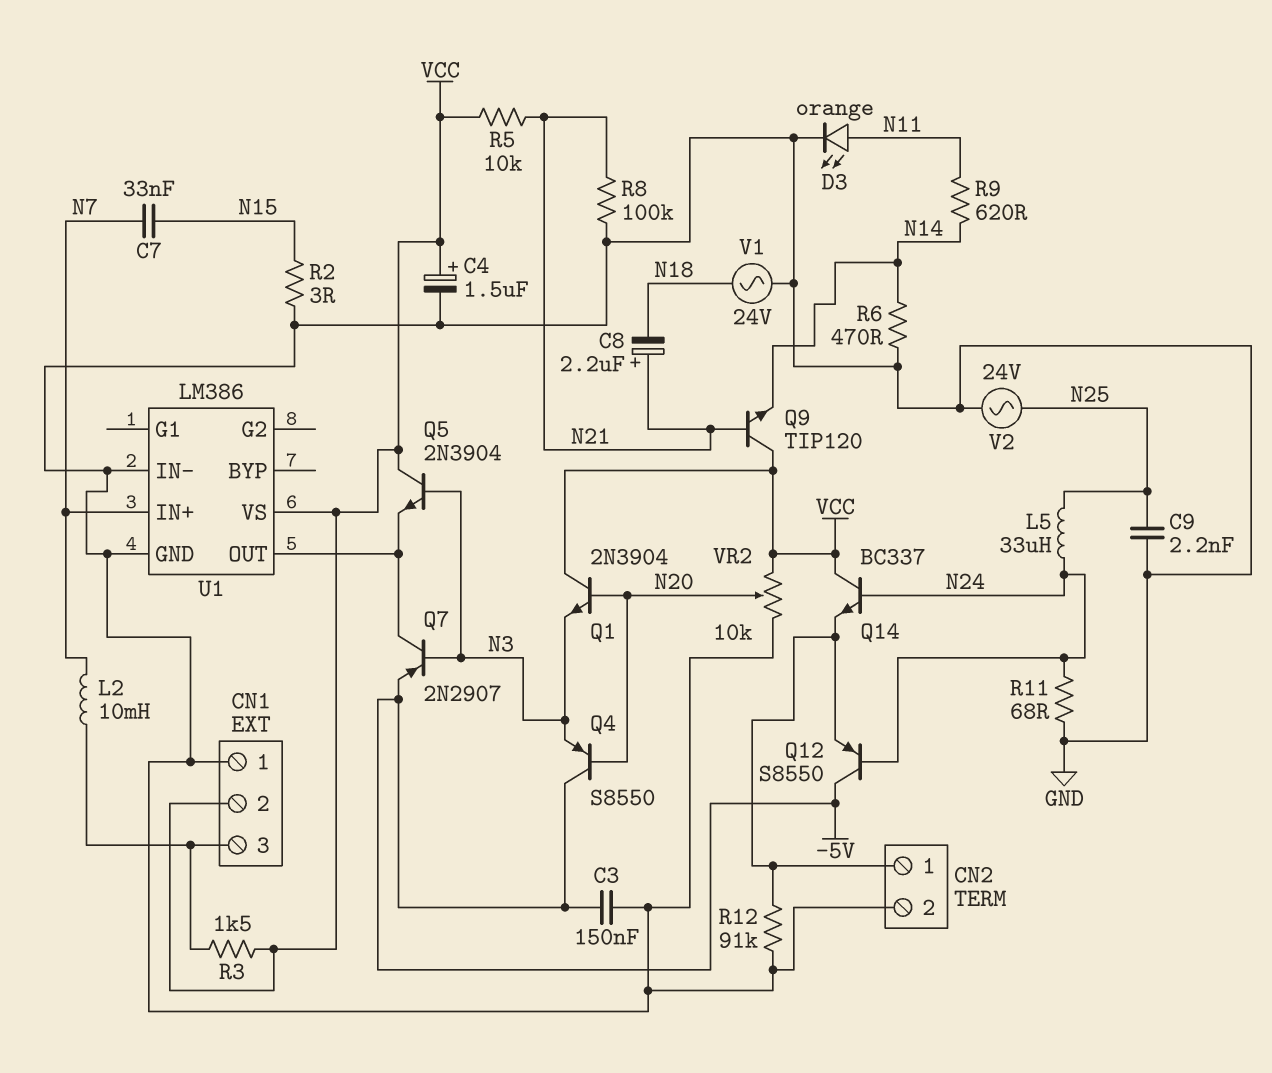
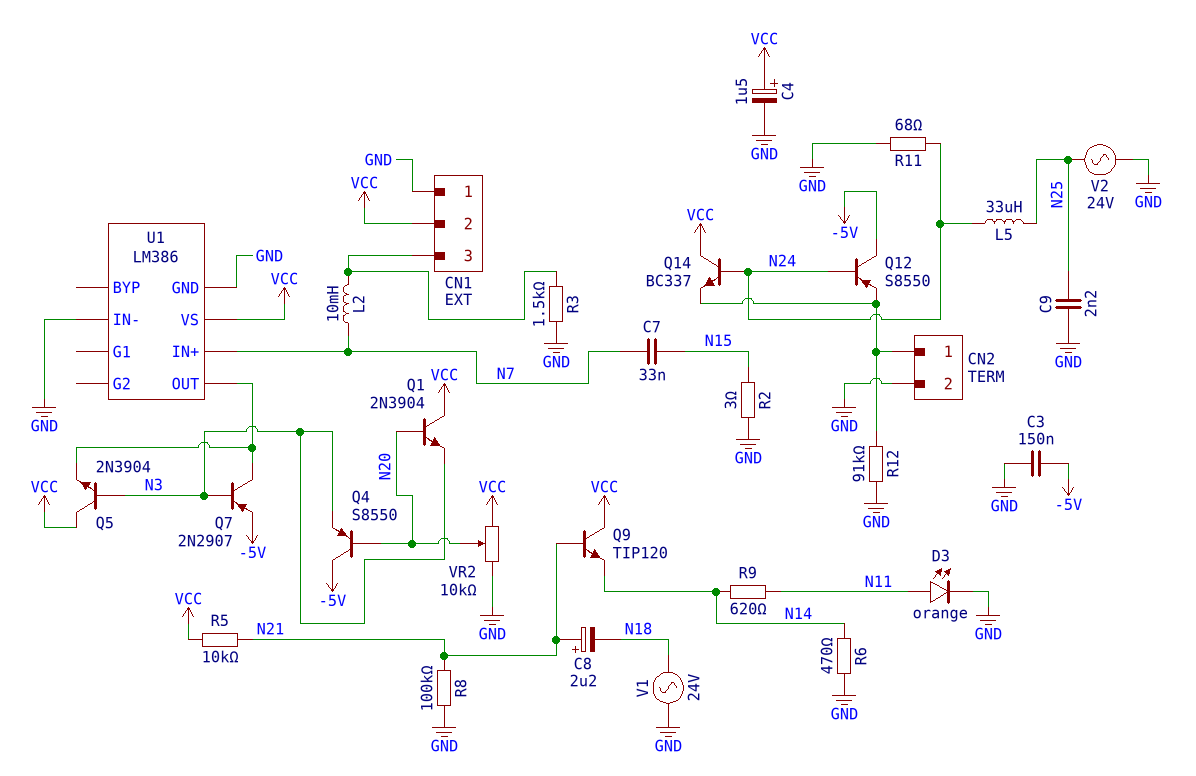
R3: 1.5k (CN1/3, VCC) -> 1.5k (CN1/3, GND)

